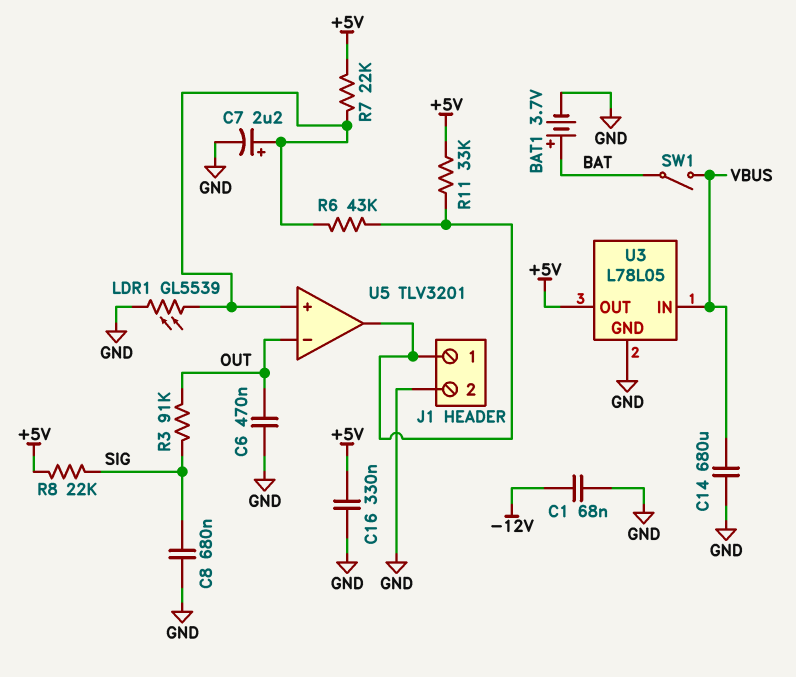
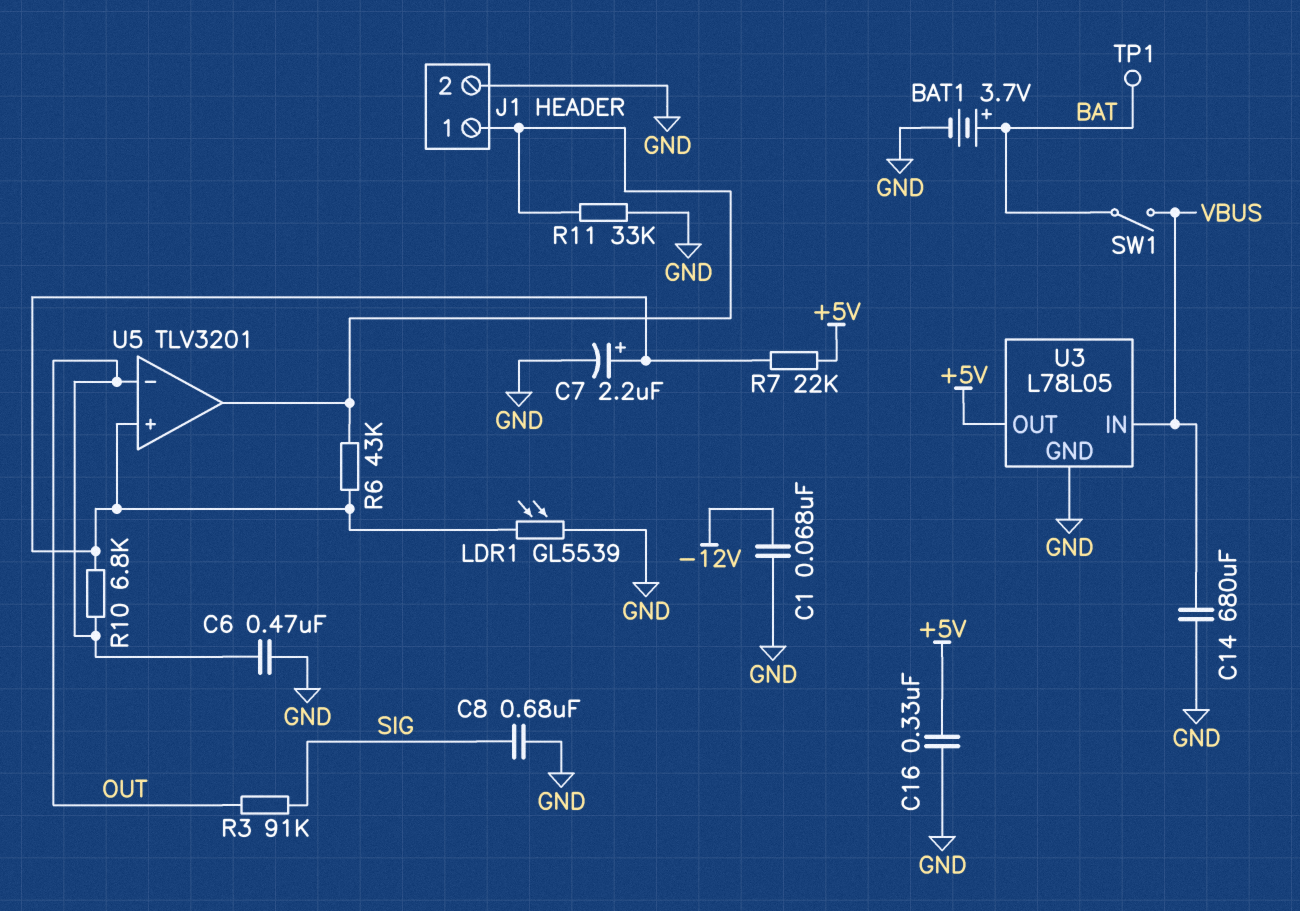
R8: 22k (+5V, SIG) -> none
R10: none -> 6.8k (OUT, U5/in+)
R11: 33k (+5V, J1/1) -> 33k (GND, J1/1)
TP1: none -> test point (BAT)

